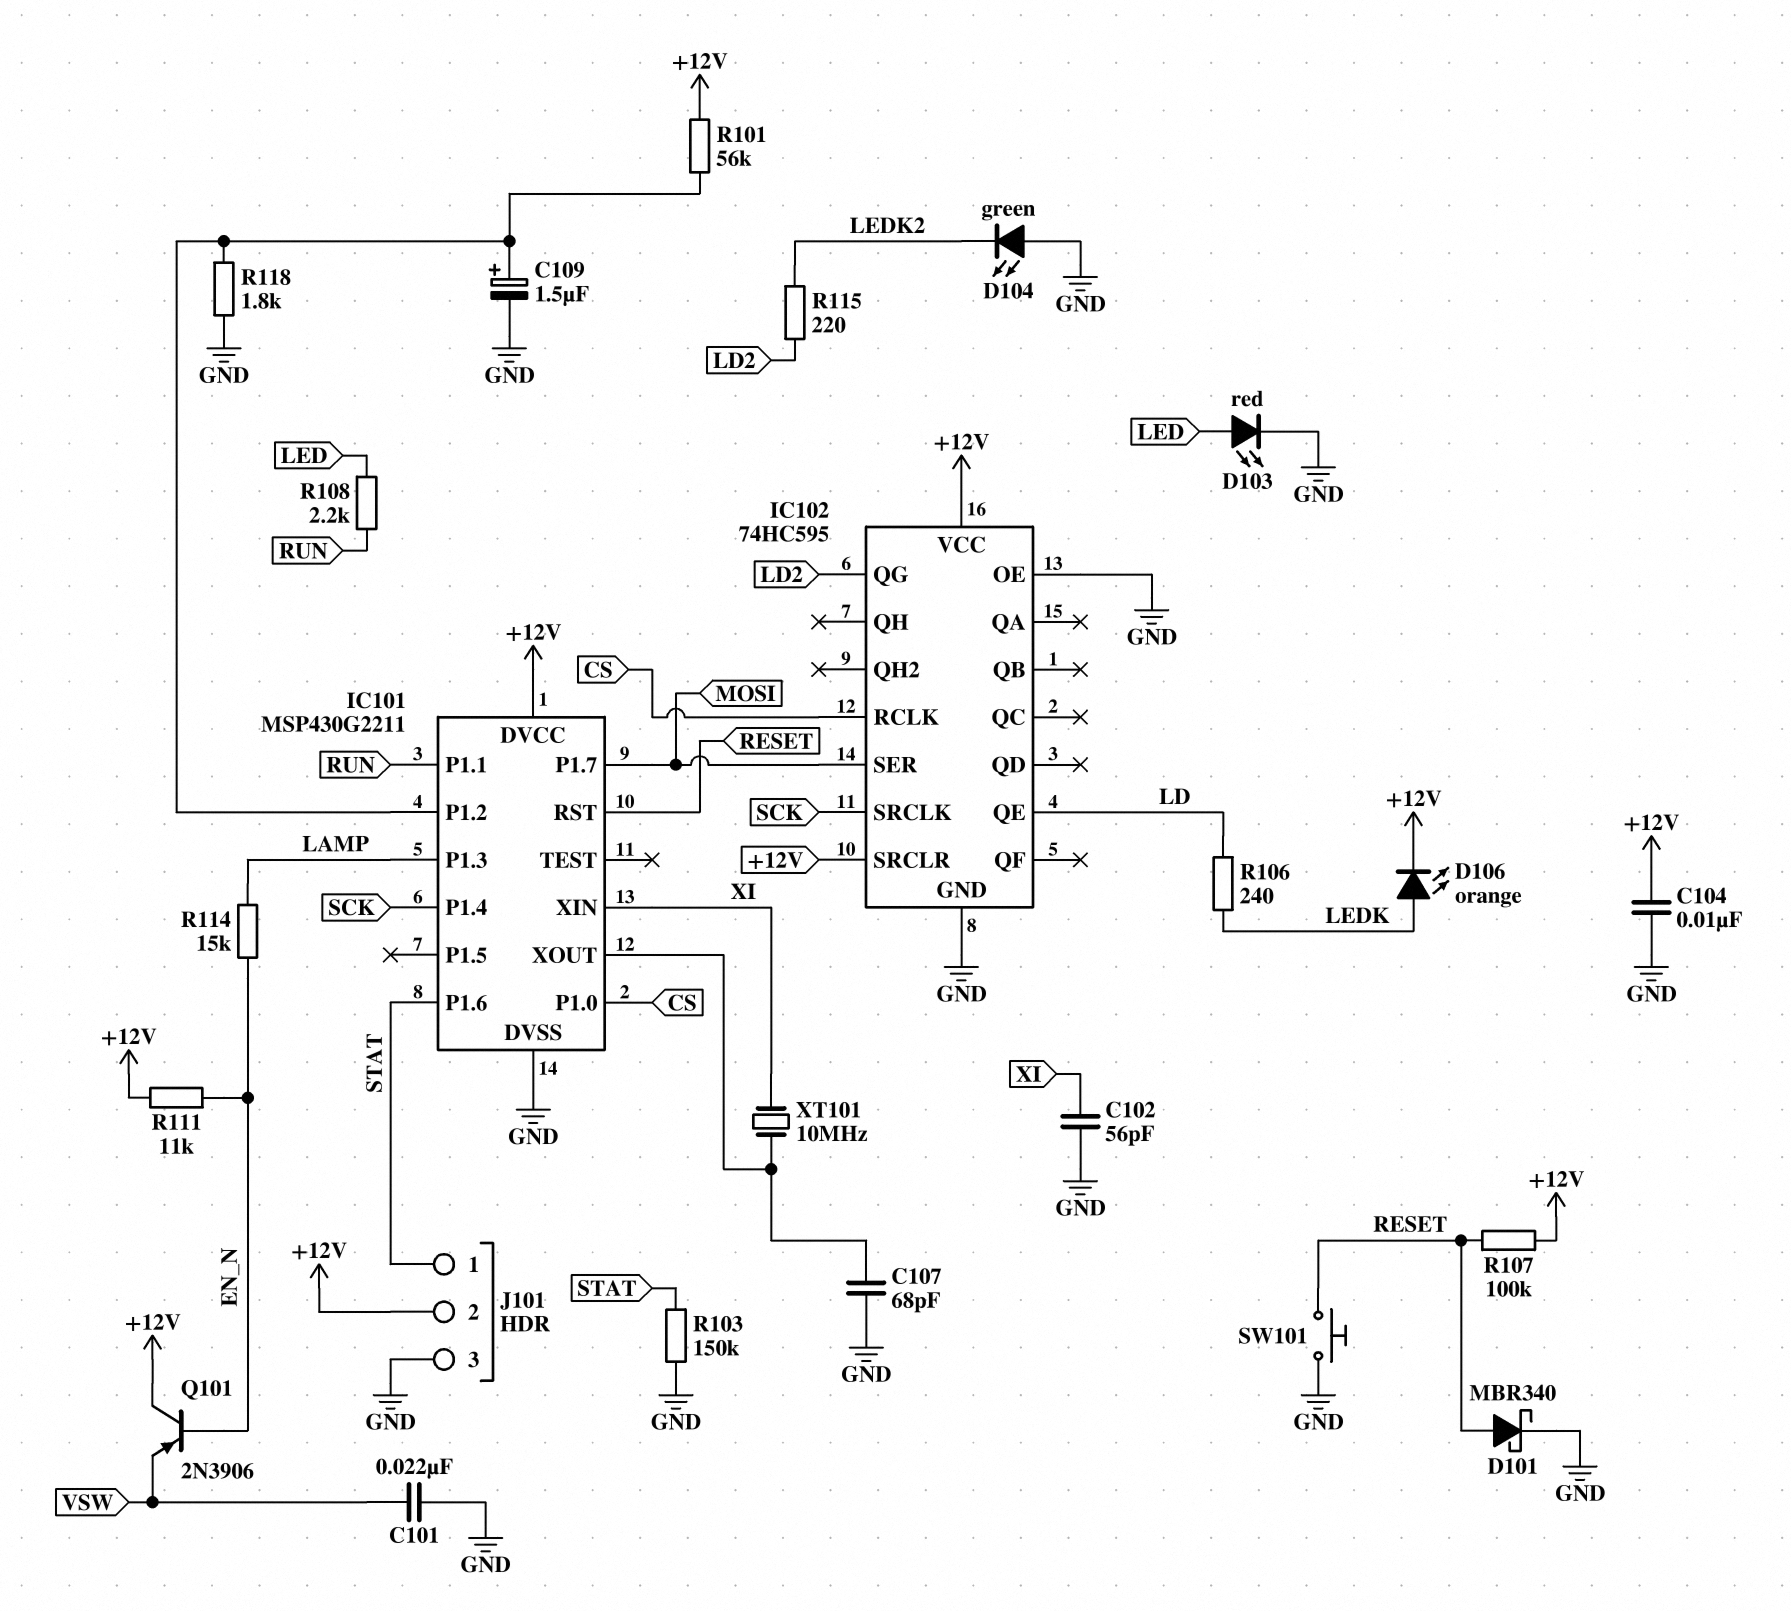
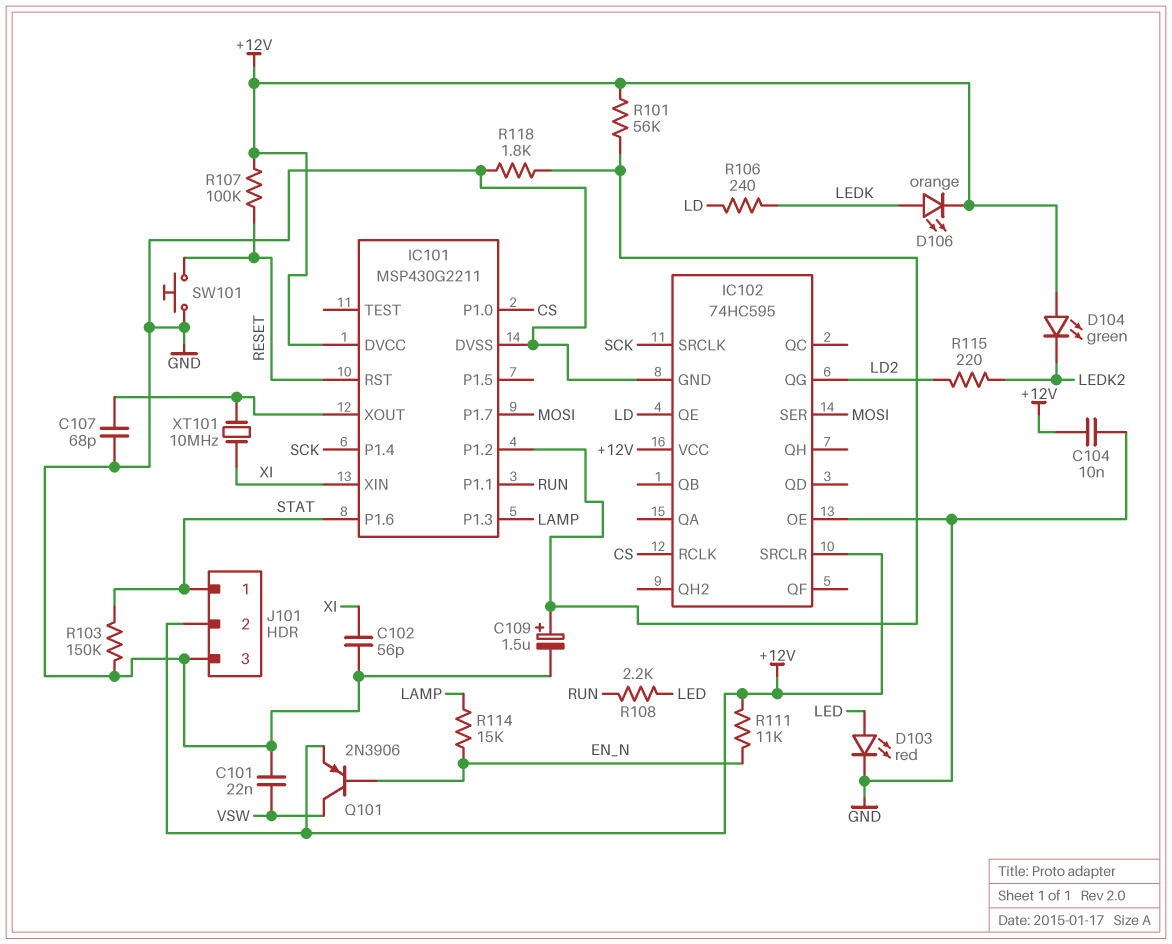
D101: schottky MBR340 (A RESET, K GND) -> none
D104: LED green (A GND, K LEDK2) -> LED green (A +12V, K LEDK2)
Q101: PNP 2N3906 (B EN_N, C +12V, E VSW) -> PNP 2N3906 (B EN_N, C VSW, E +12V)

